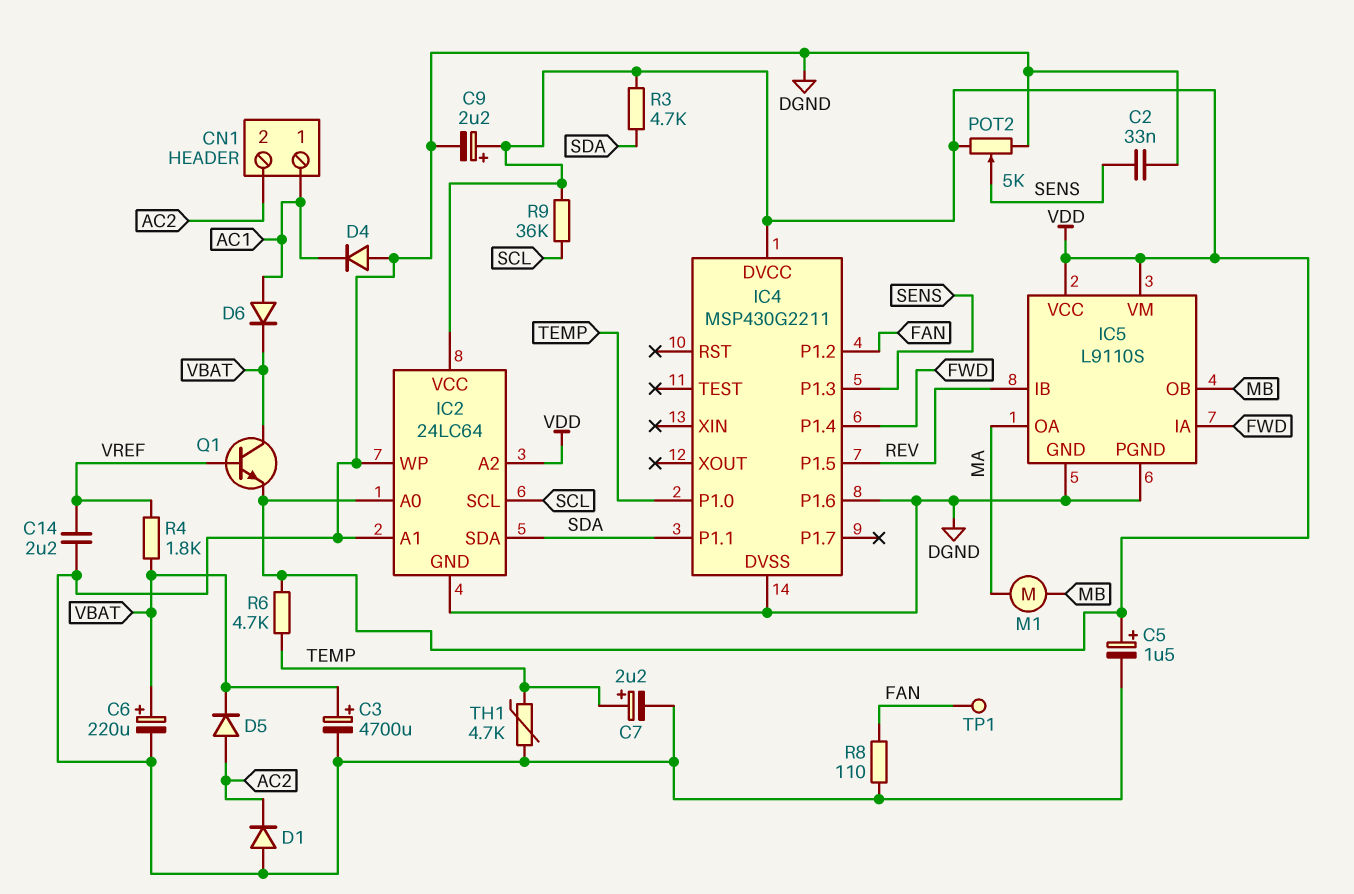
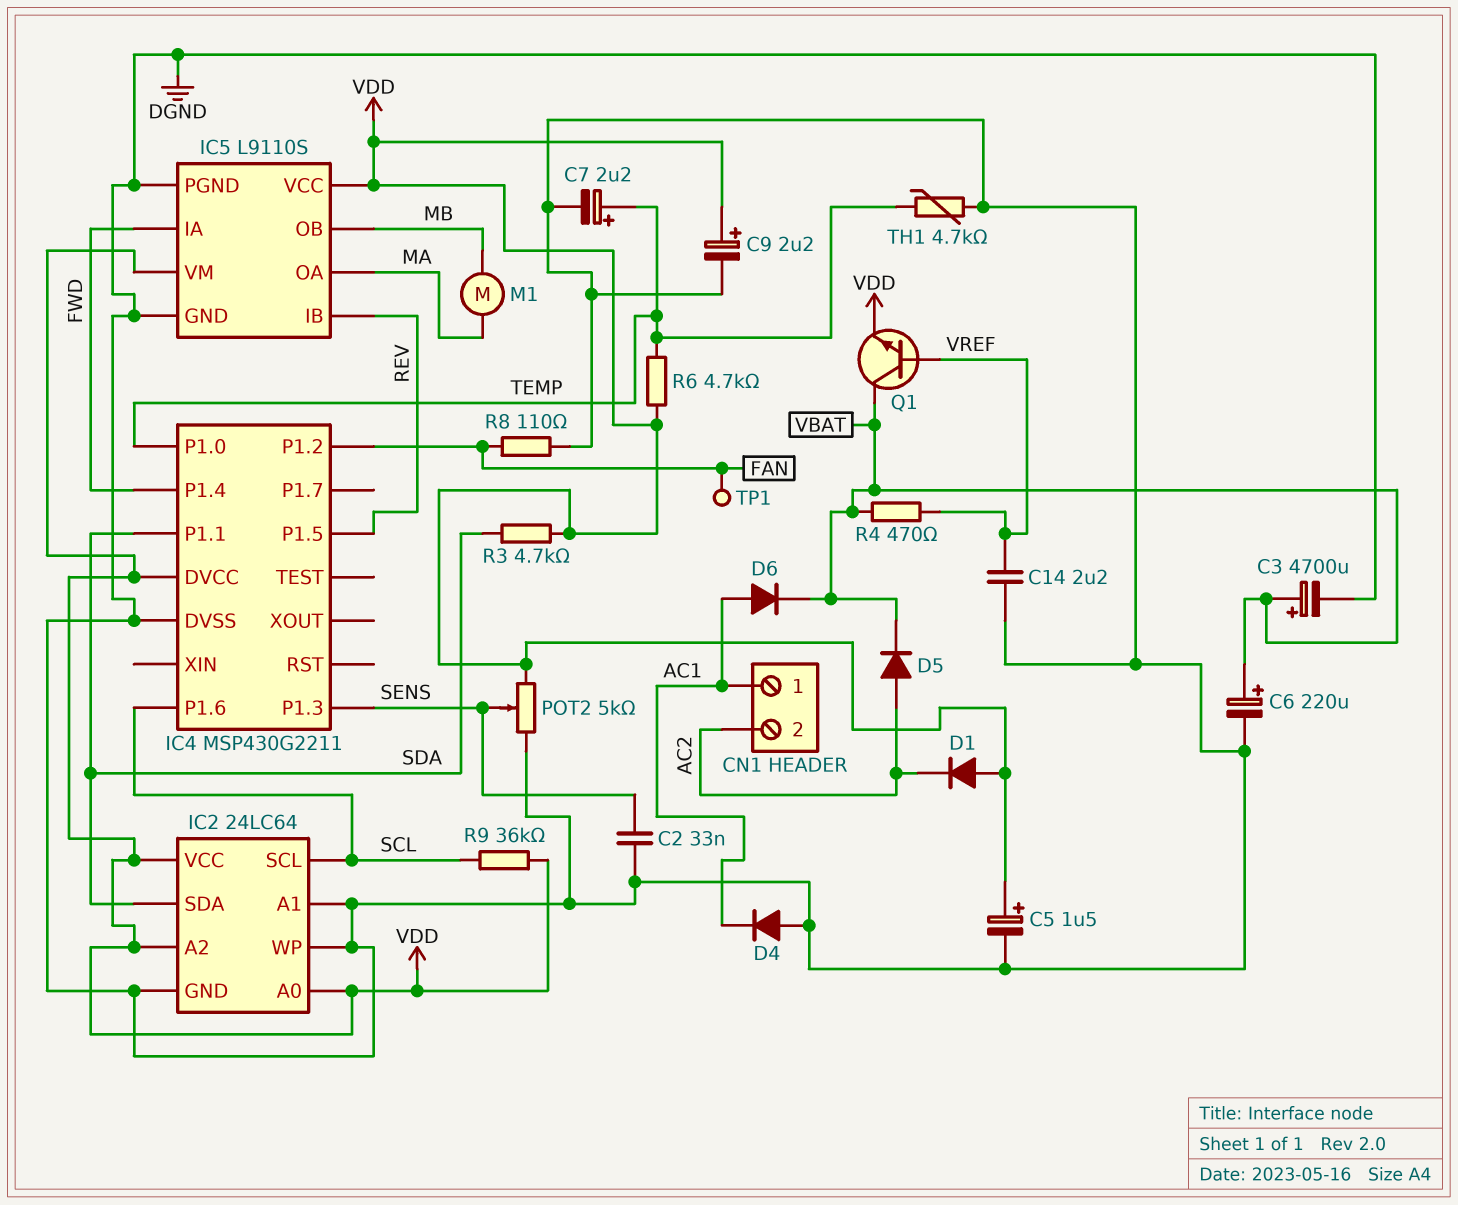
D1: diode (A DGND, K AC2) -> diode (A VDD, K AC2)
IC4 pin P1.6: DGND -> SCL
R4: 1.8k (VBAT, VREF) -> 470 (VBAT, VREF)

